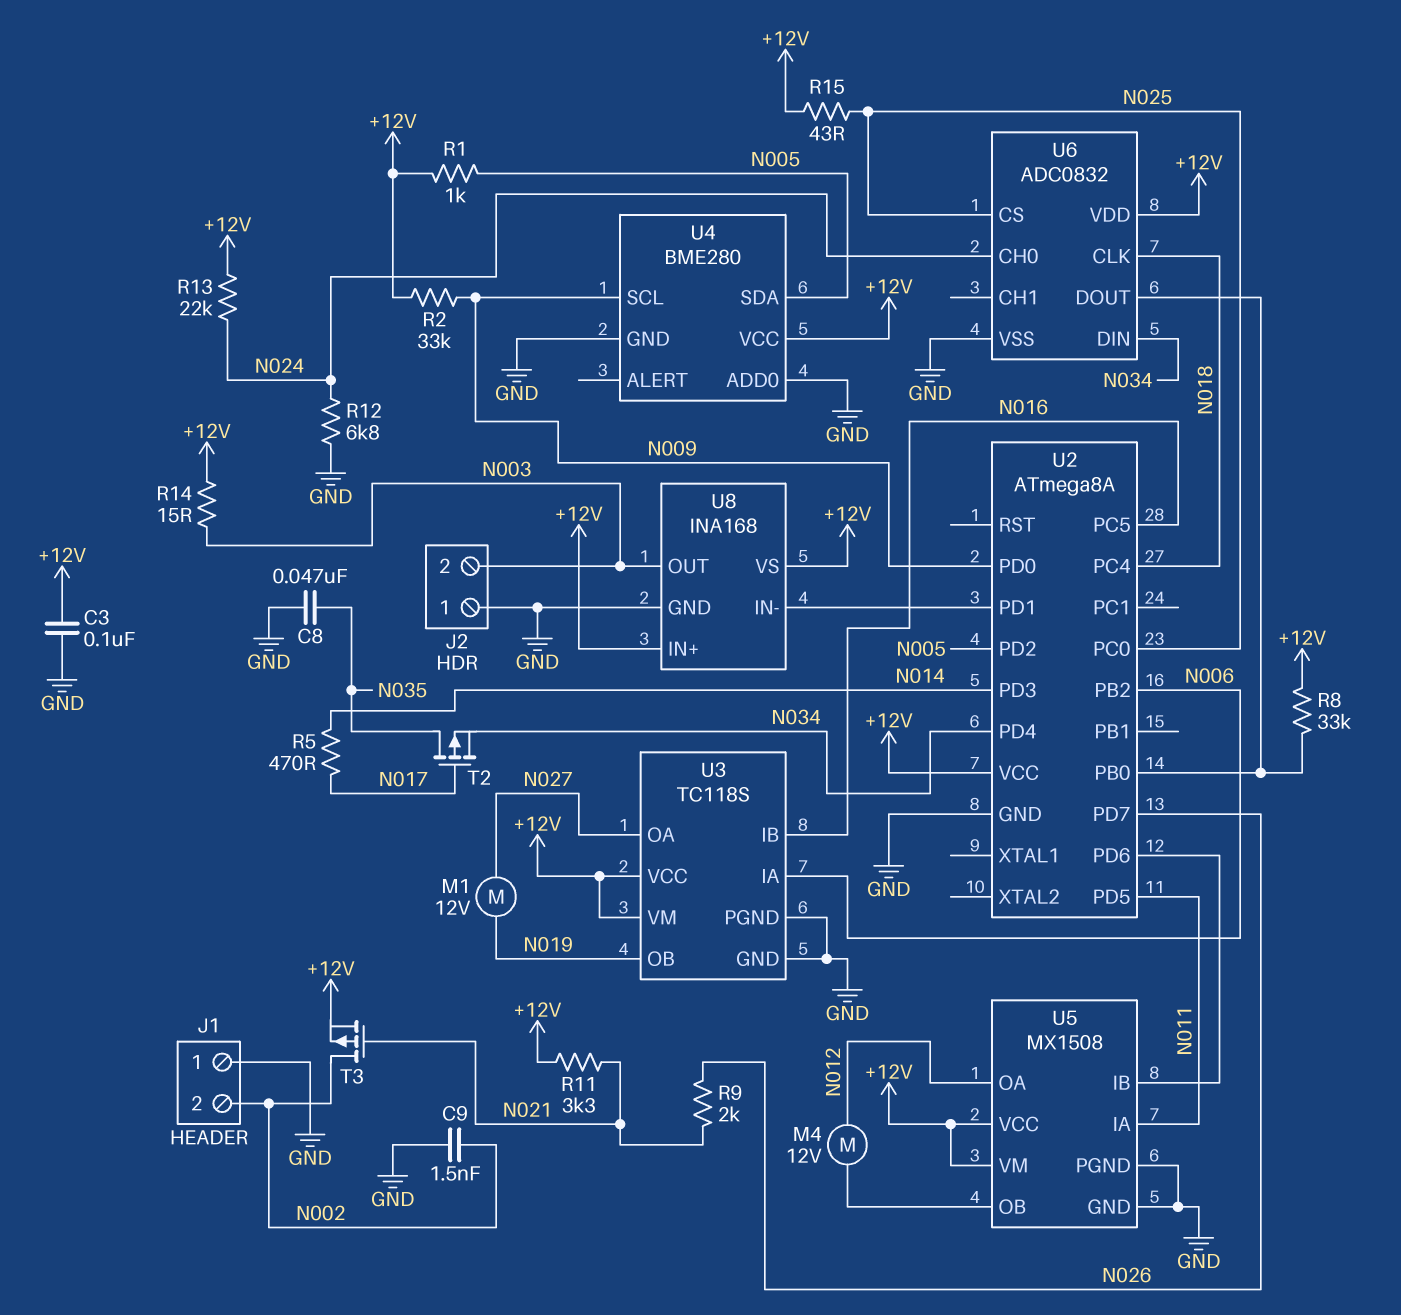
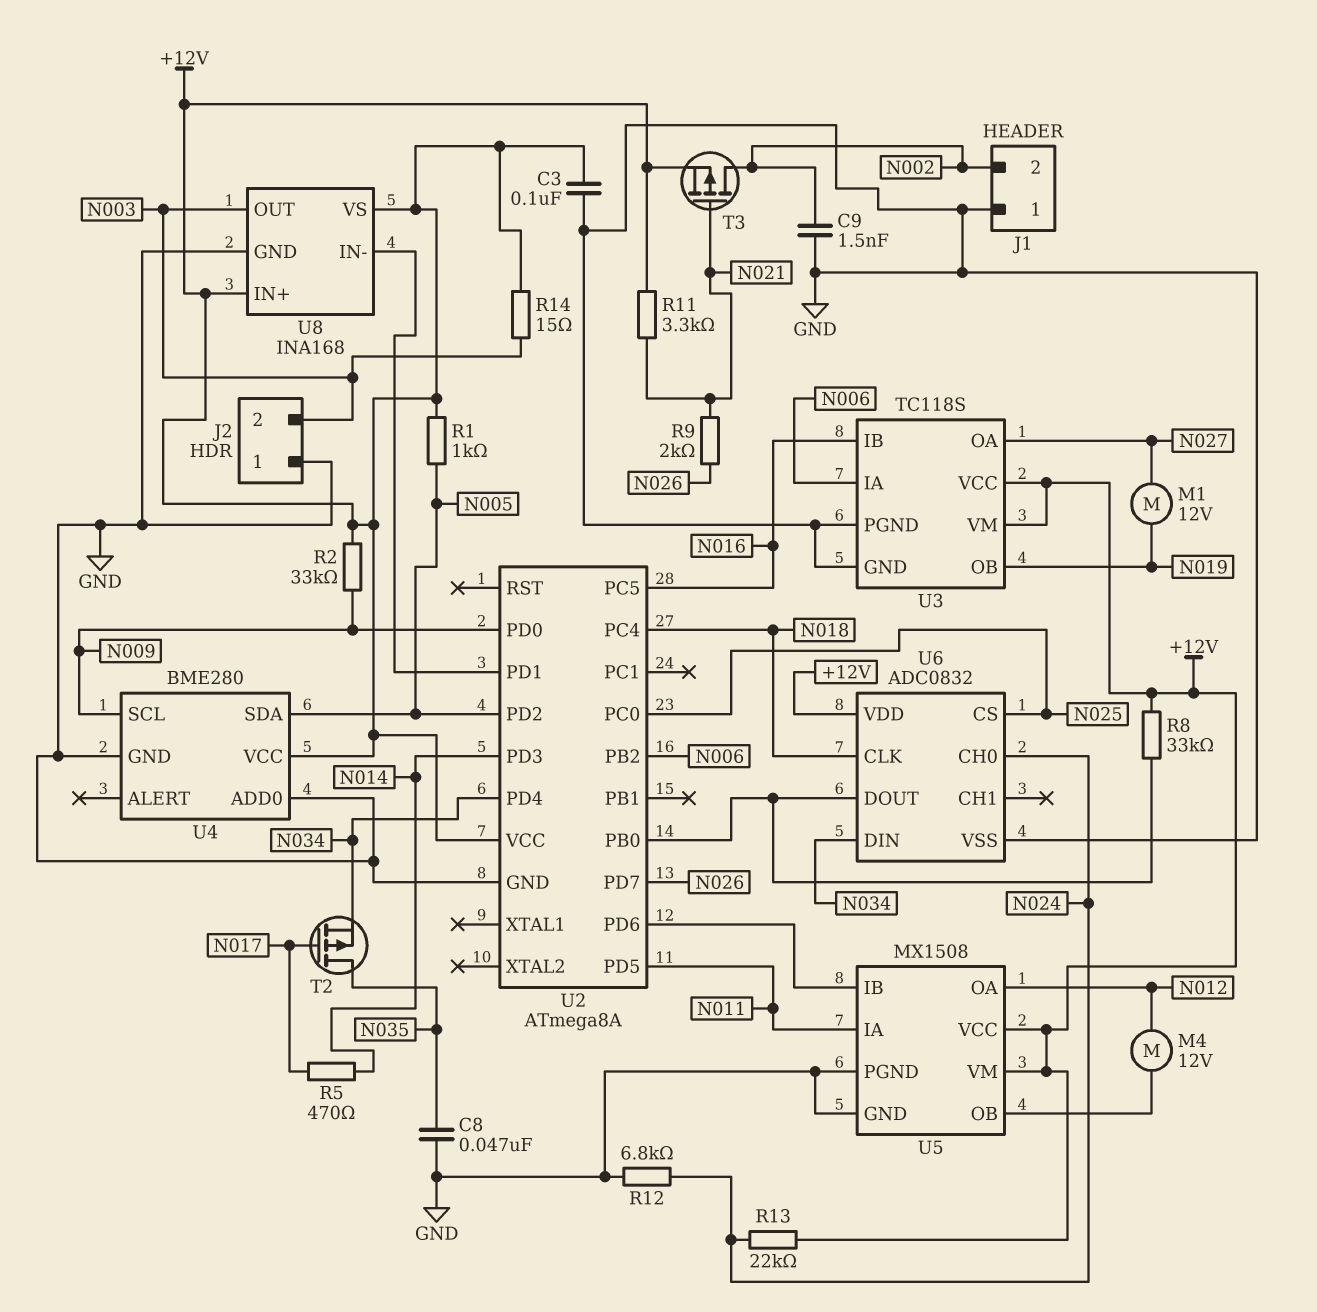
R15: 43 (+12V, N025) -> none

